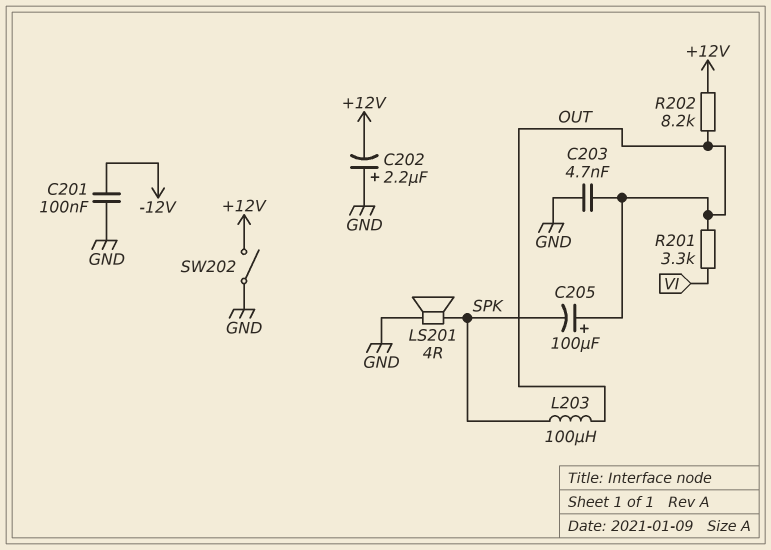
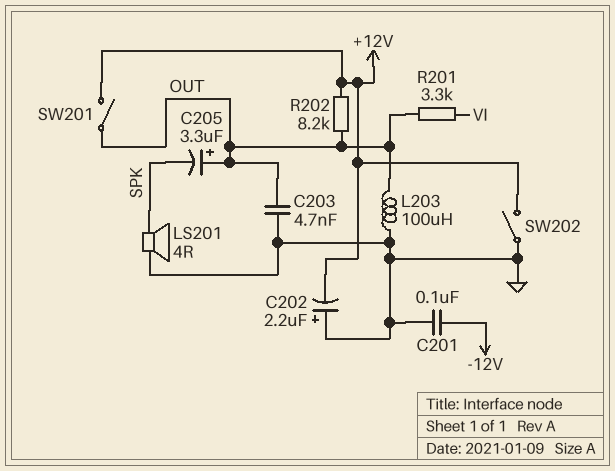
C205: 100uF (plus OUT, minus SPK) -> 3.3uF (plus OUT, minus SPK)
L203: 100uH (OUT, SPK) -> 100uH (GND, OUT)
SW201: none -> switch (+12V, OUT)

